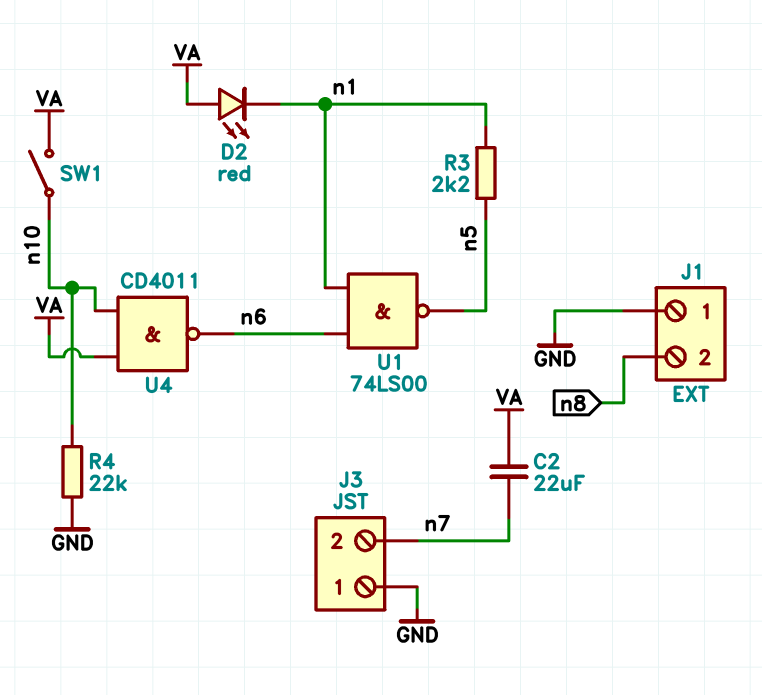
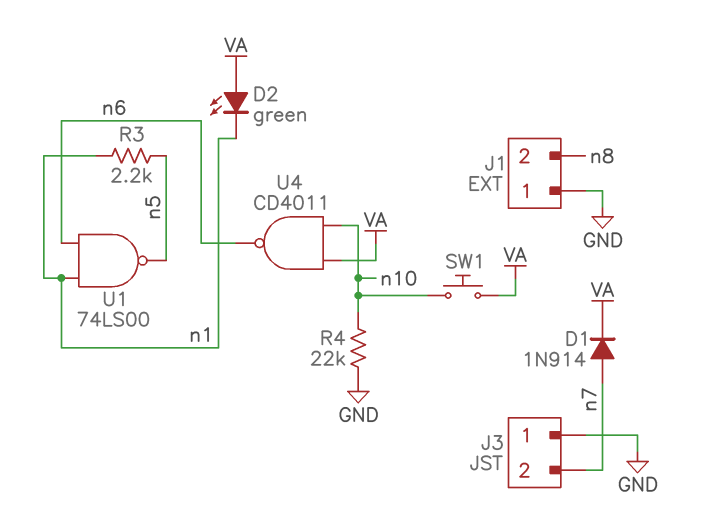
C2: 22uF (VA, n7) -> none
D1: none -> diode 1N914 (A n7, K VA)
D2: LED red (A VA, K n1) -> LED green (A VA, K n1)
SW1: switch (VA, n10) -> button (VA, n10)

